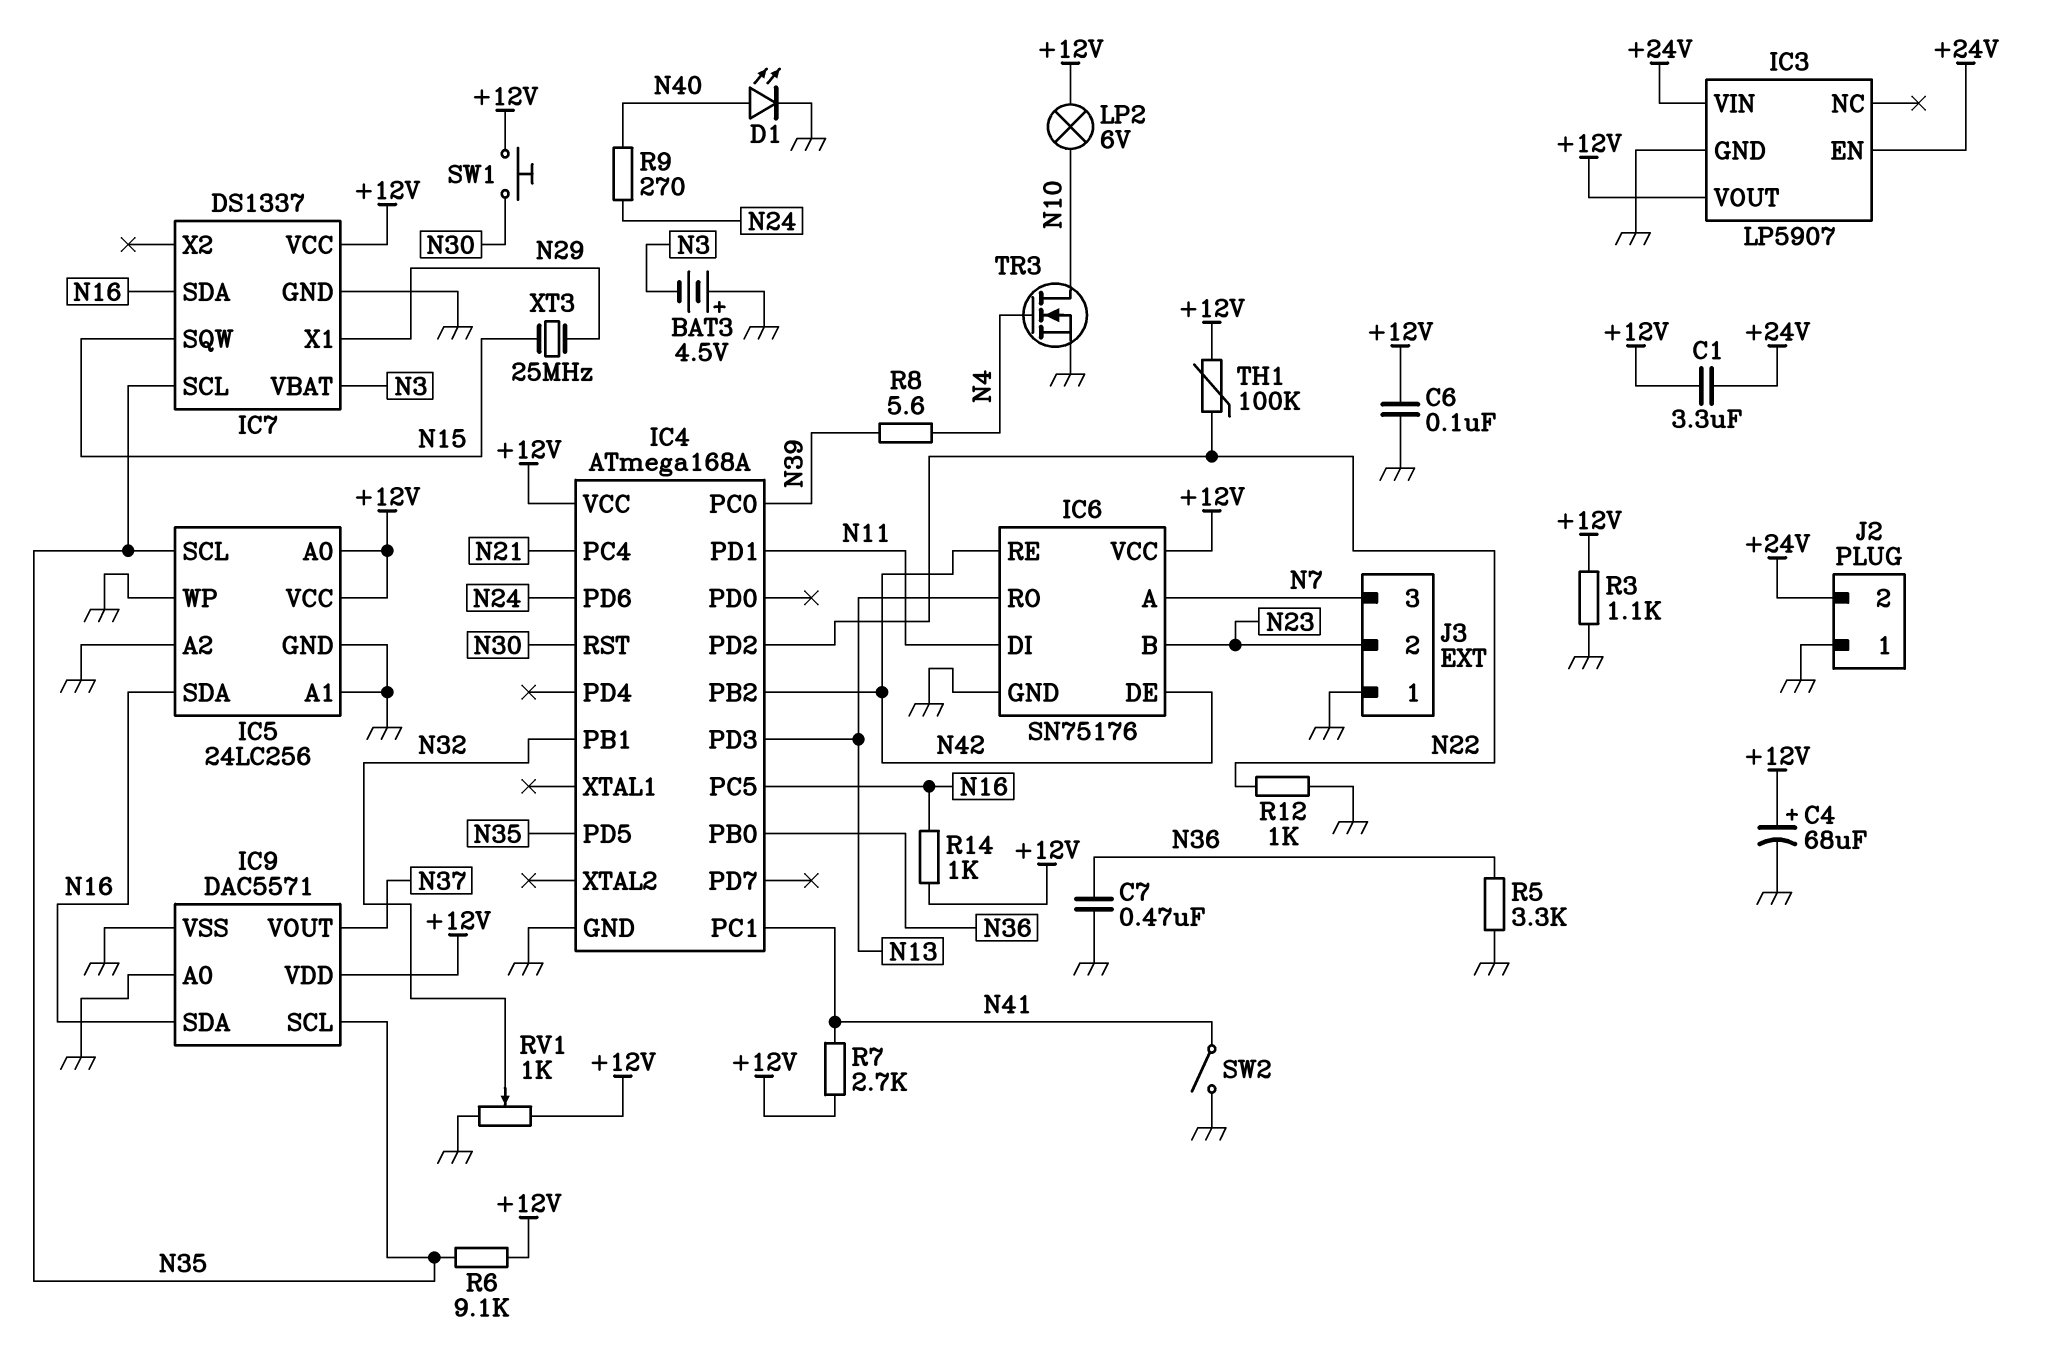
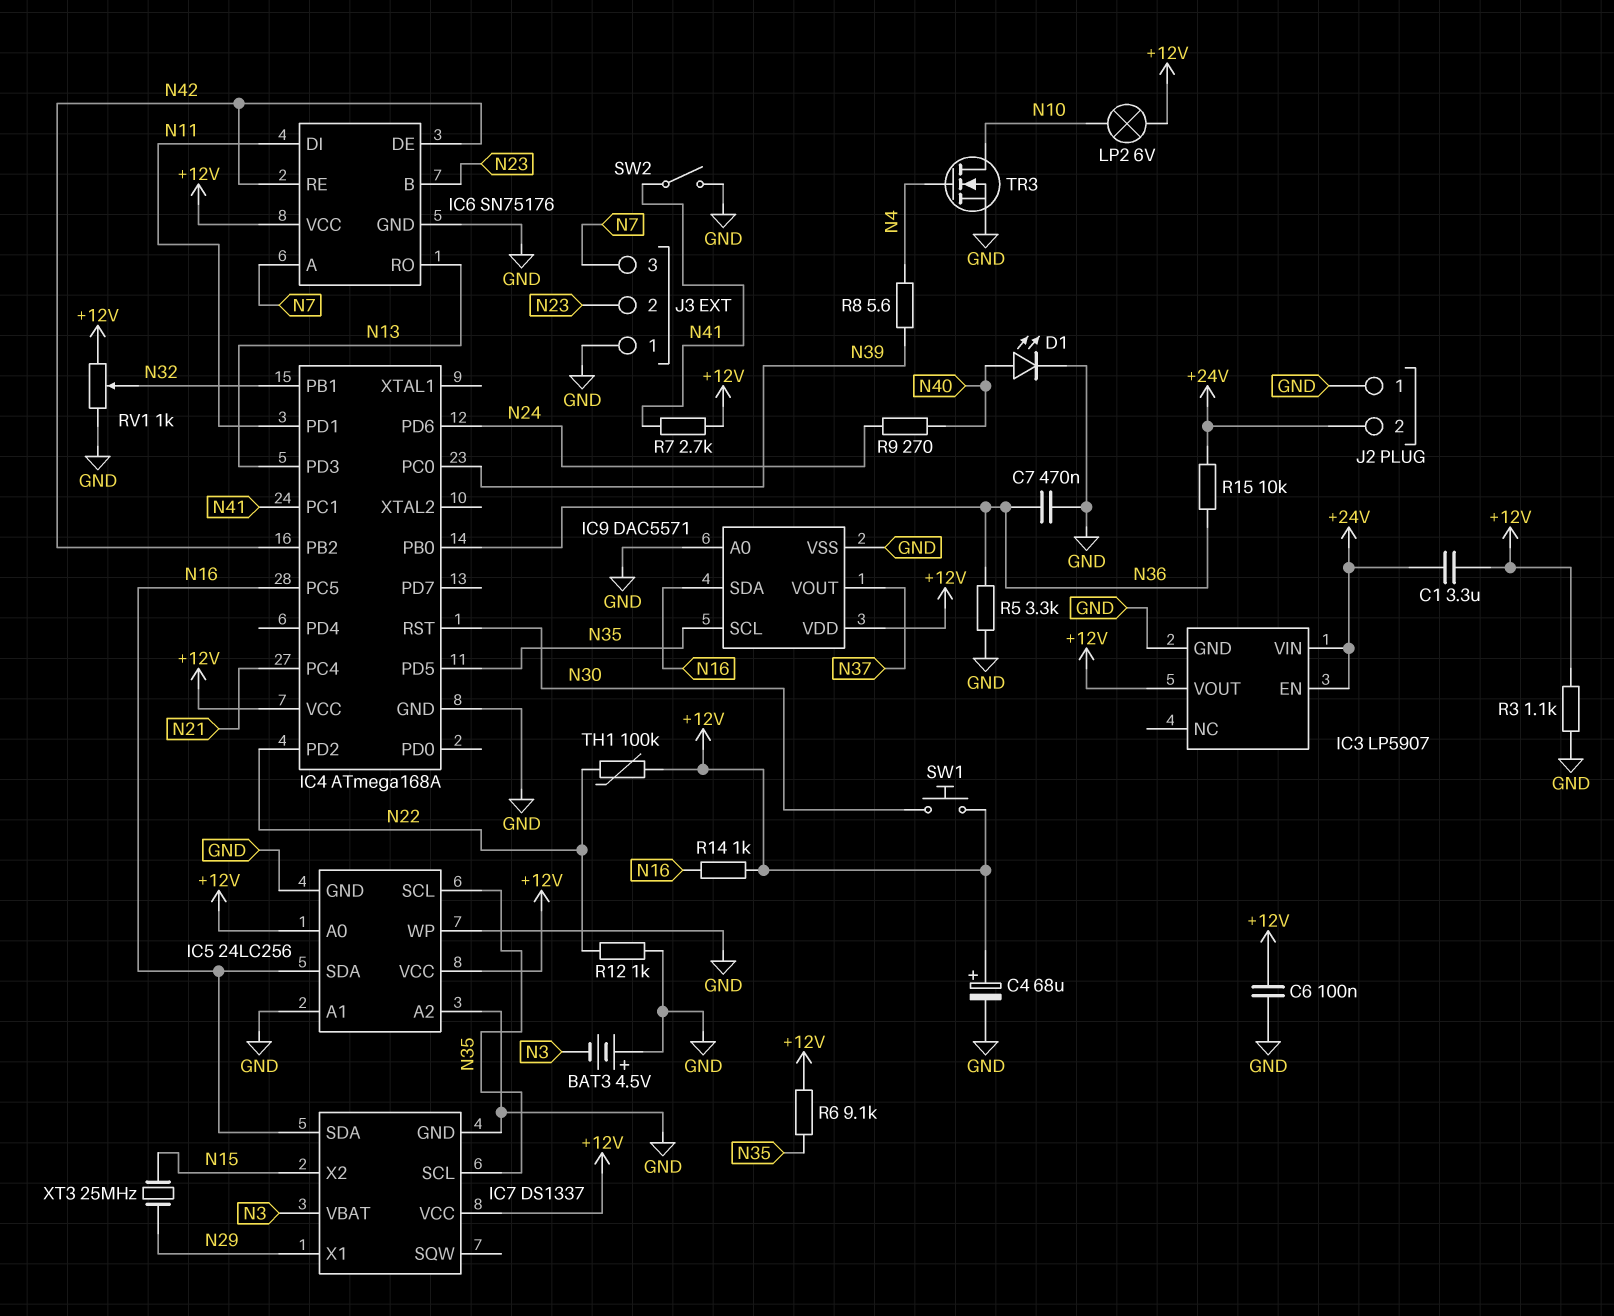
IC7 pin SQW: N15 -> none
IC7 pin X2: none -> N15
R15: none -> 10k (+24V, N36)

